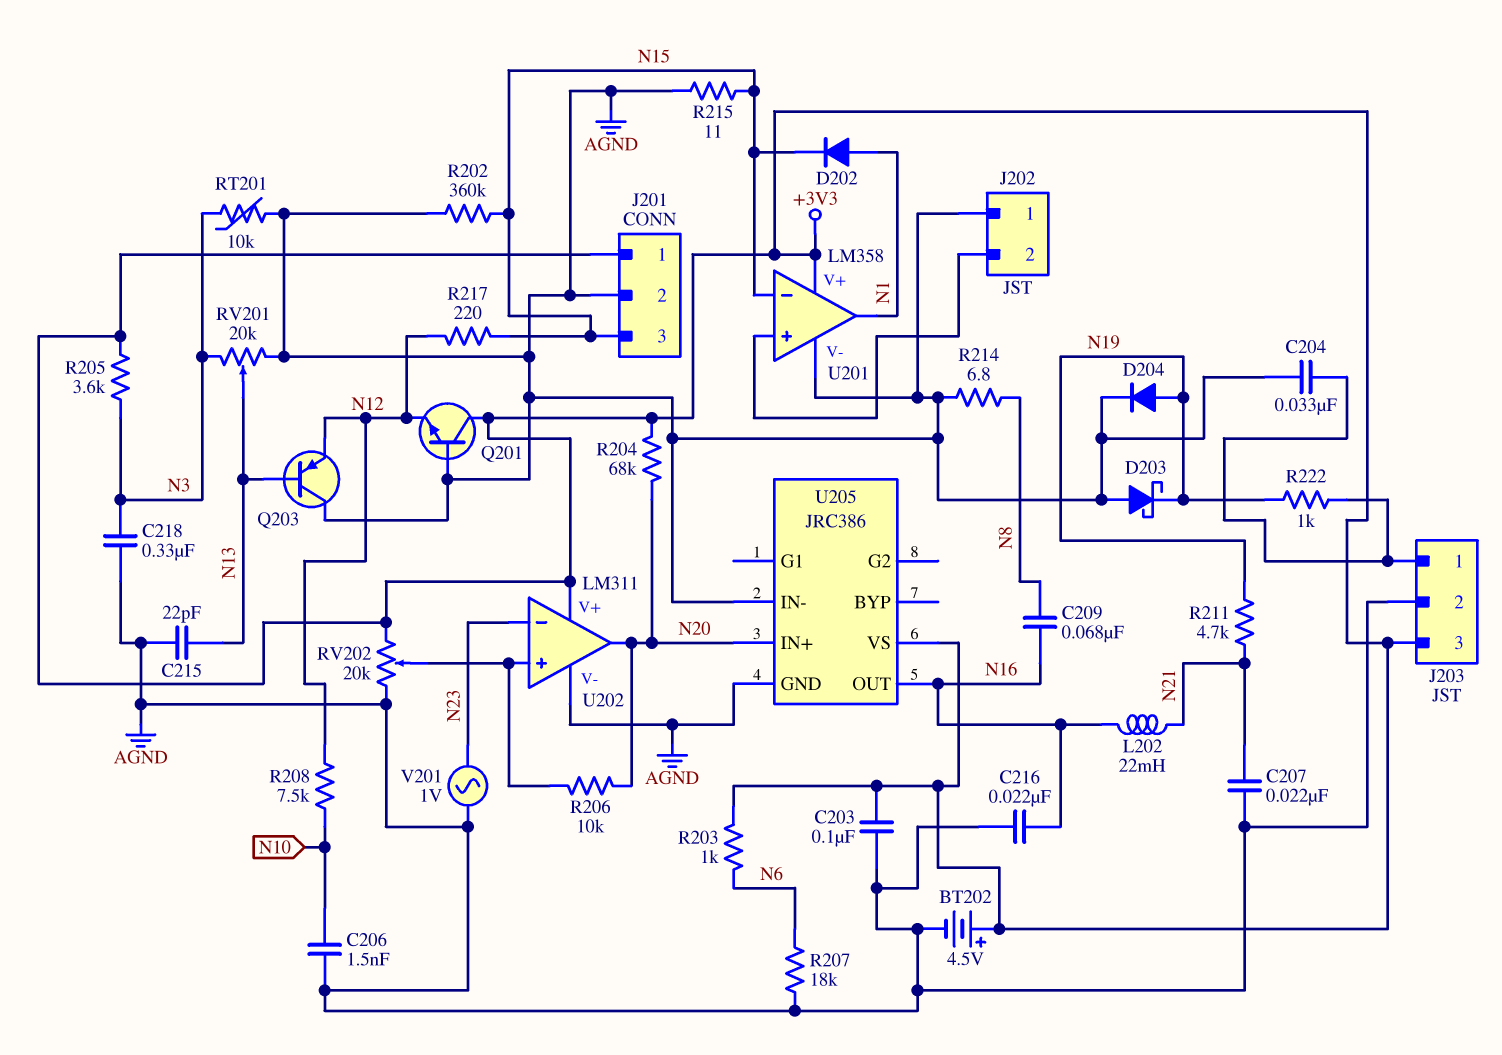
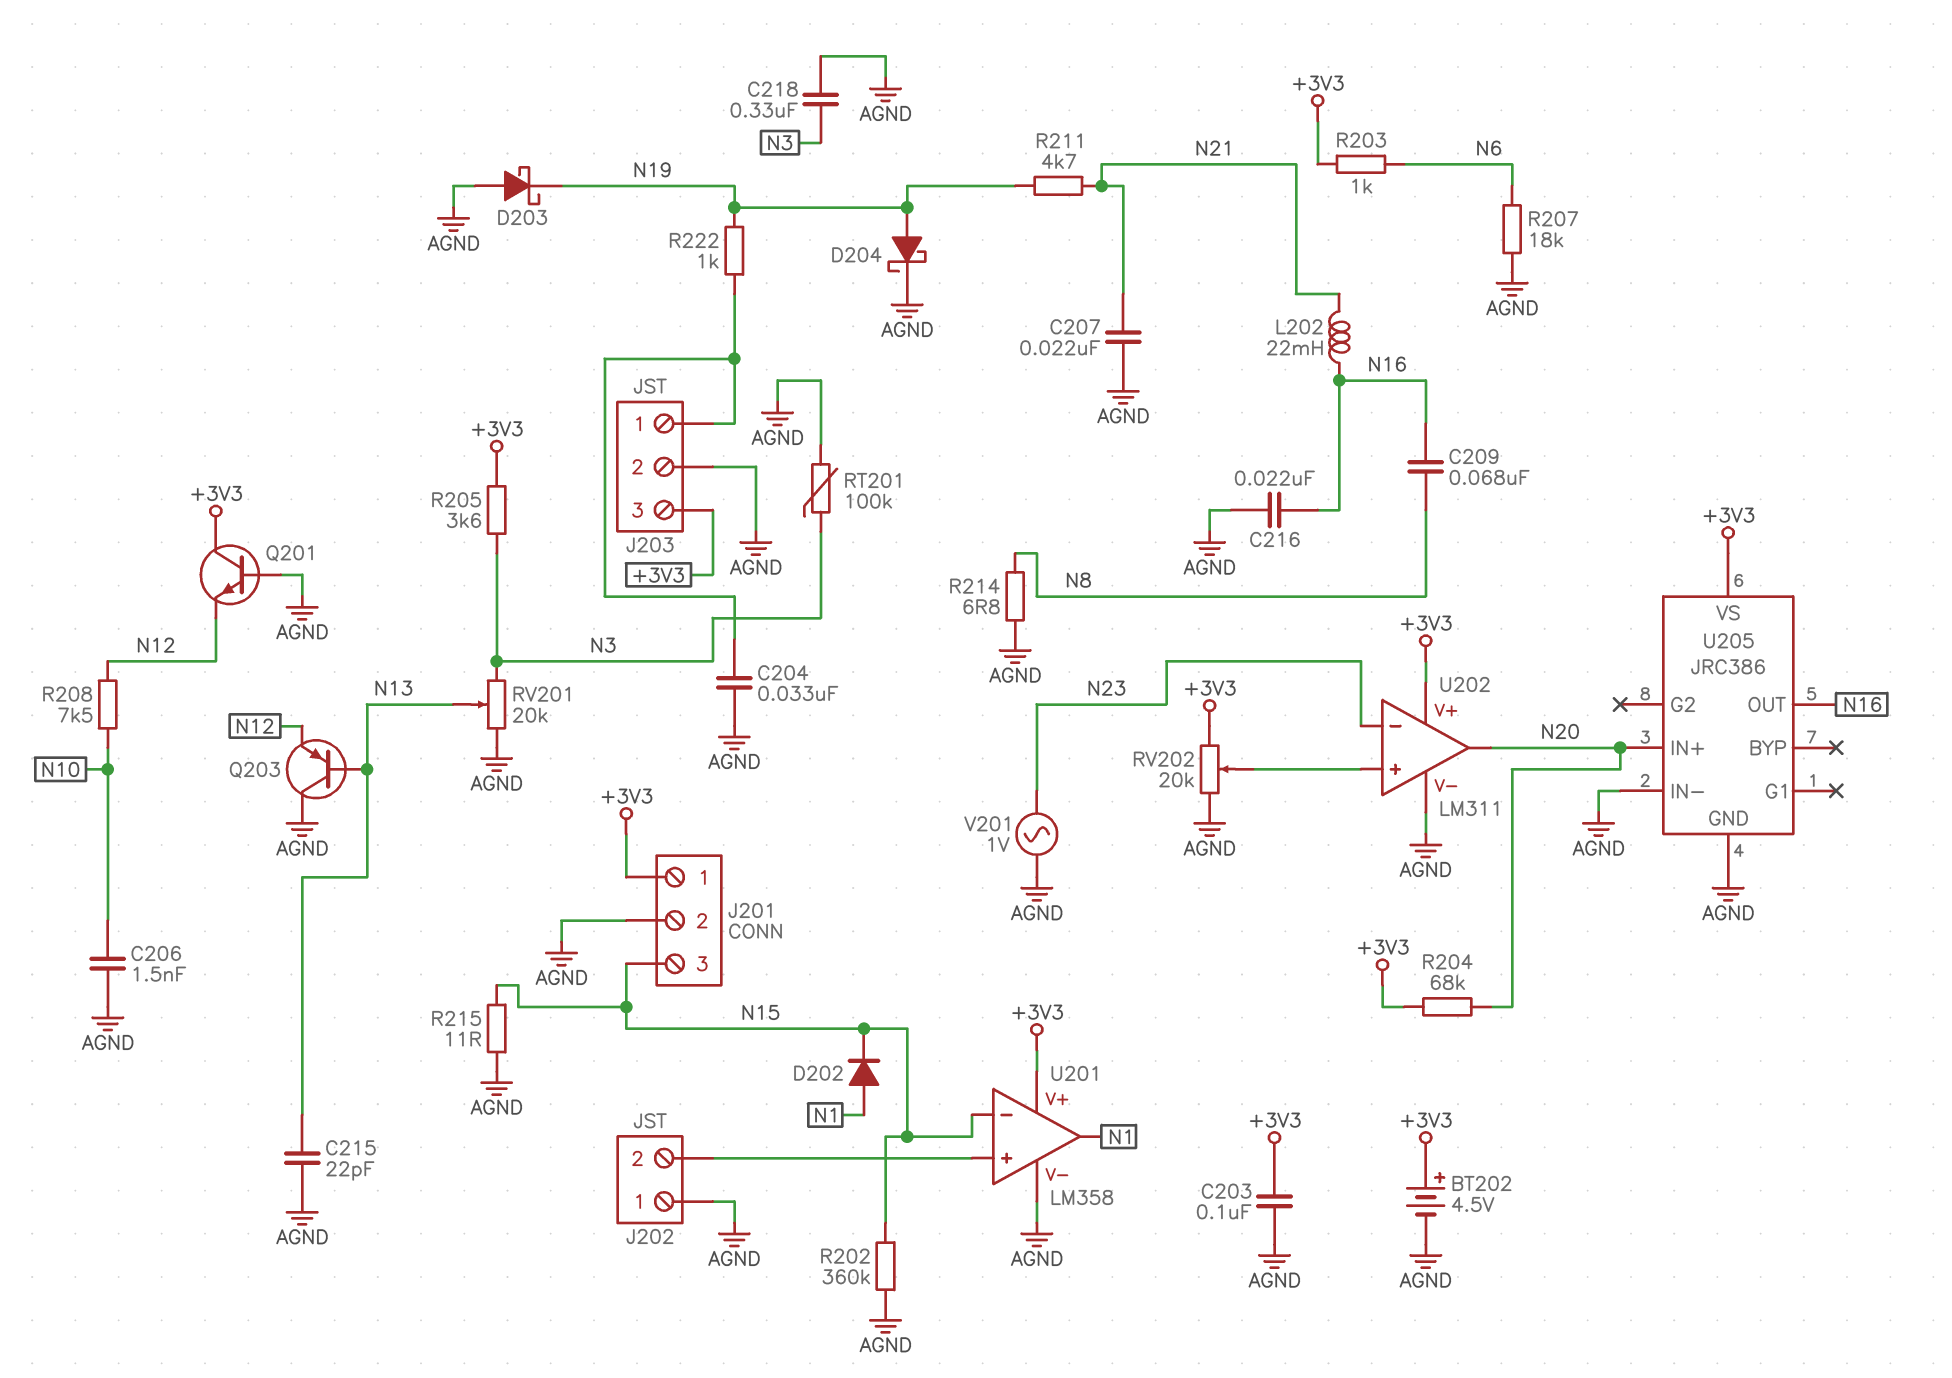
D204: diode (A N19, K AGND) -> schottky (A N19, K AGND)
R206: 10k (N20, U202/in+) -> none
R217: 220 (N12, N15) -> none
RT201: 10k (AGND, N3) -> 100k (AGND, N3)

